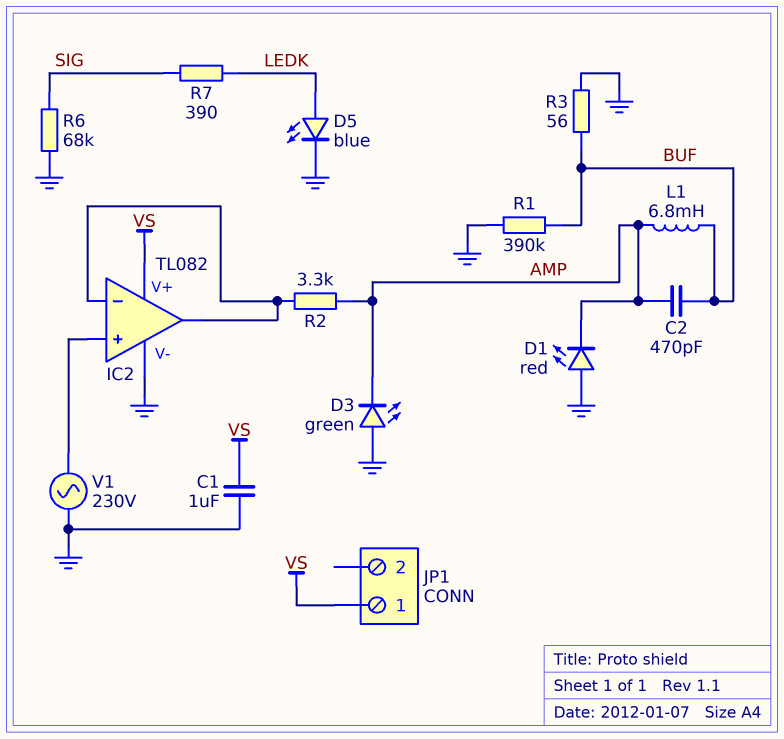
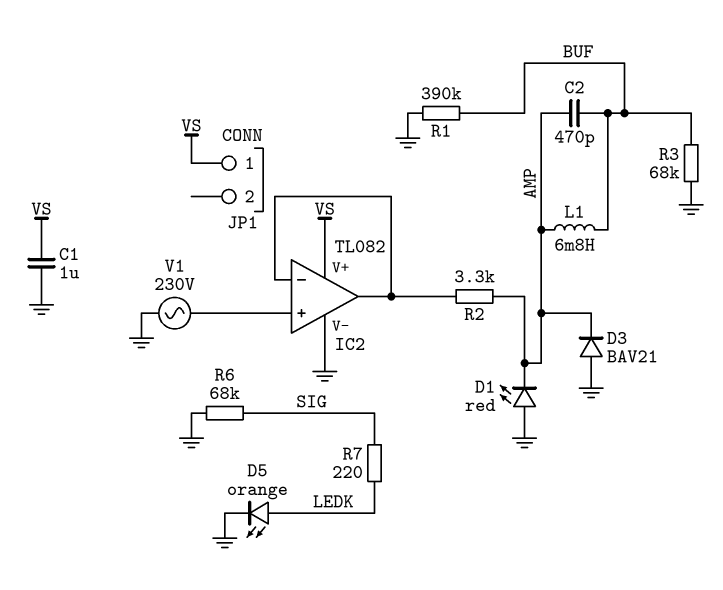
D3: LED green (A GND, K AMP) -> diode BAV21 (A GND, K AMP)
D5: LED blue (A LEDK, K GND) -> LED orange (A LEDK, K GND)
R3: 56 (BUF, GND) -> 68k (BUF, GND)
R7: 390 (LEDK, SIG) -> 220 (LEDK, SIG)

